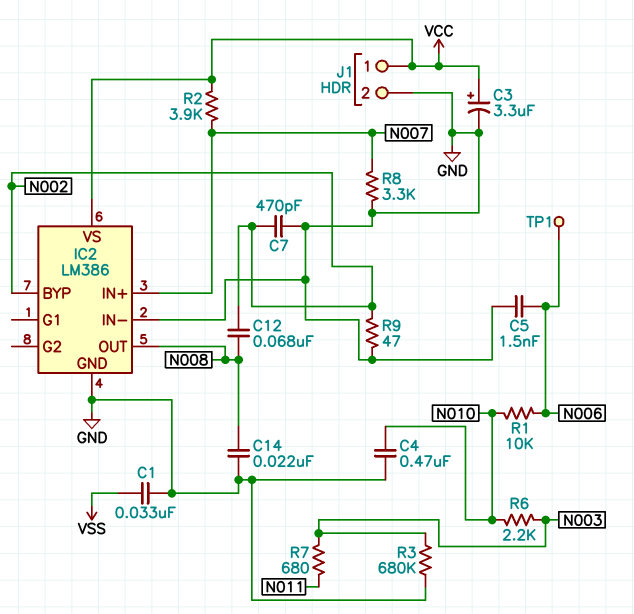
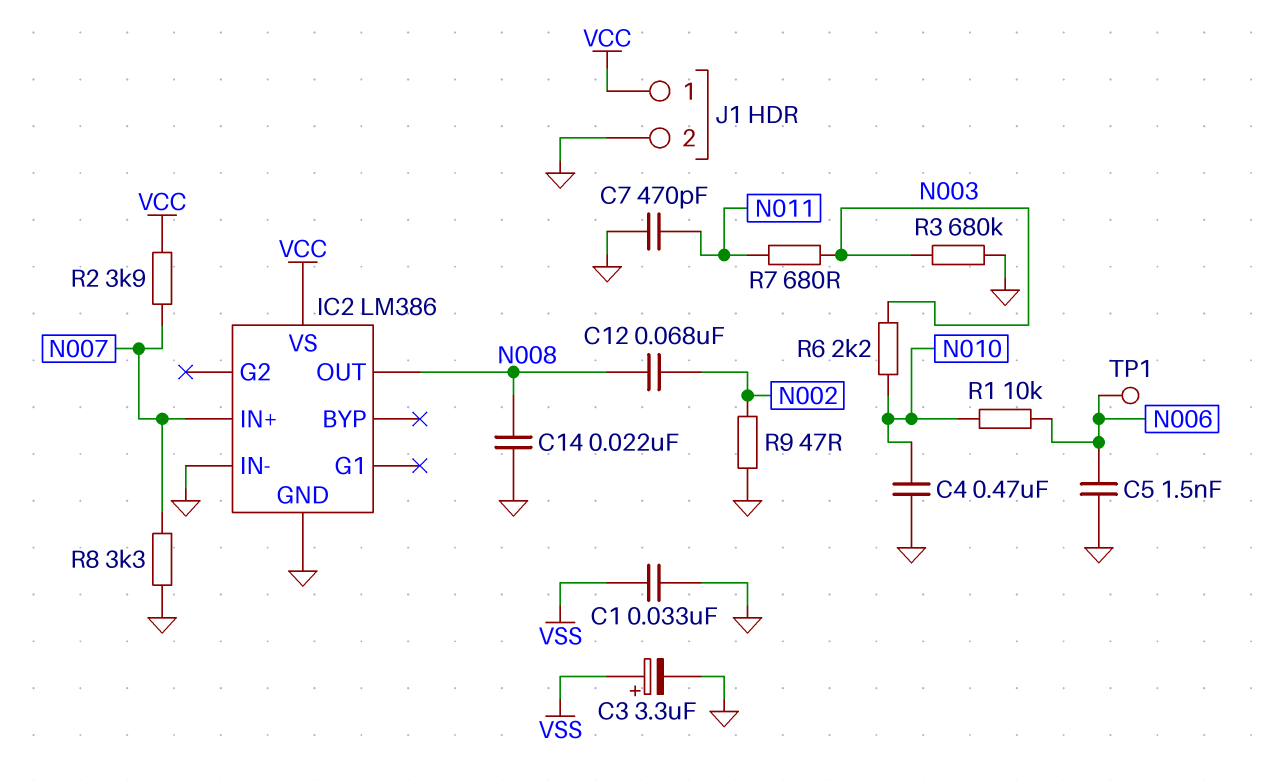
C3: 3.3uF (plus VCC, minus GND) -> 3.3uF (plus VSS, minus GND)
C7: 470pF (GND, N002) -> 470pF (GND, N011)
IC2 pin BYP: N002 -> none

